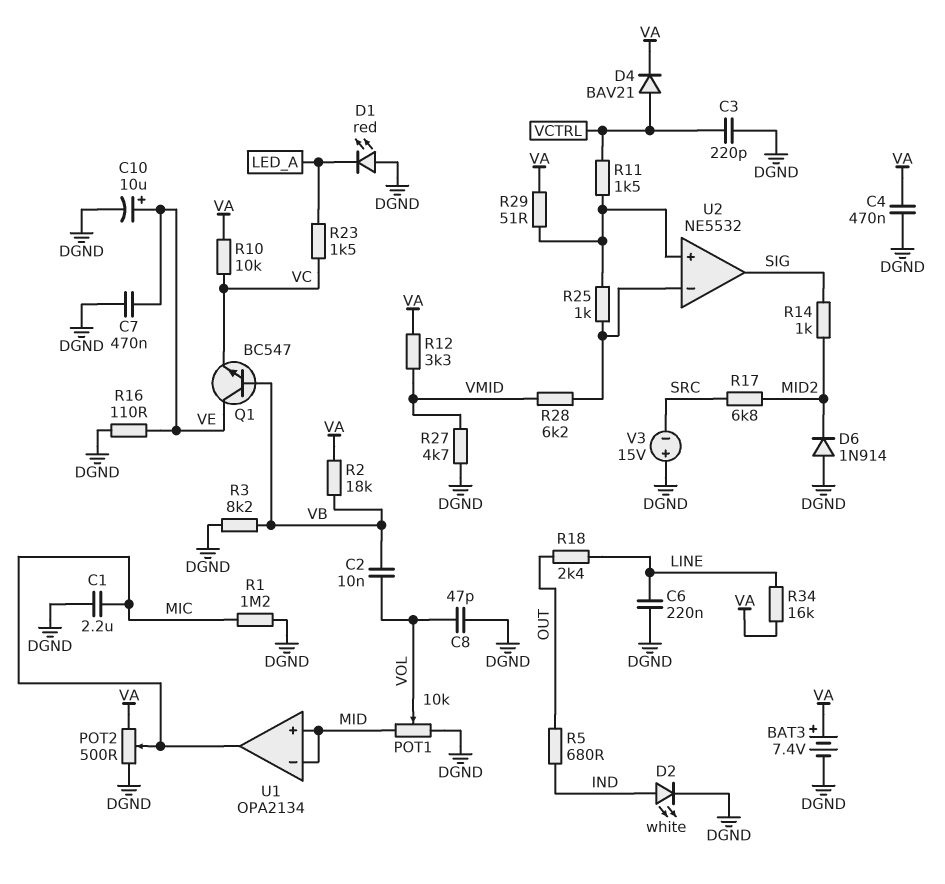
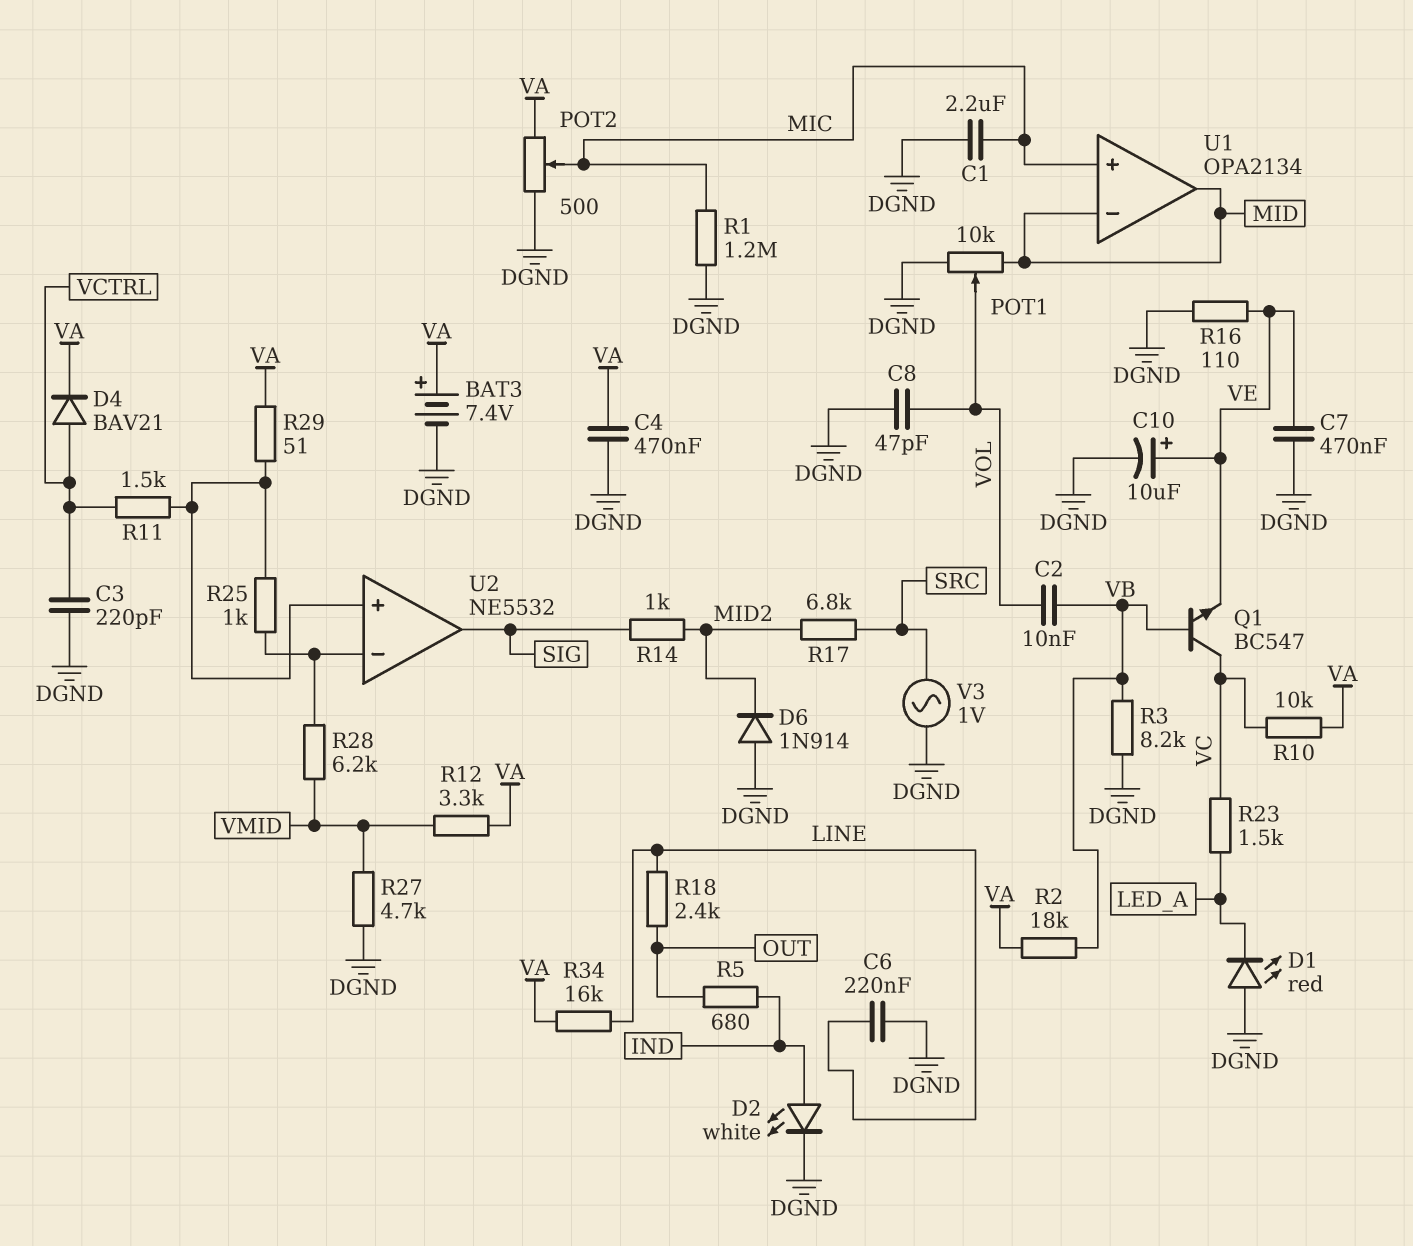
Q1: NPN BC547 (B VB, C VE, E VC) -> NPN BC547 (B VB, C VC, E VE)
U1 pin in+: MID -> MIC
U1 pin out: MIC -> MID
V3: 15V (plus DGND, minus SRC) -> AC 1V (DGND, SRC)

